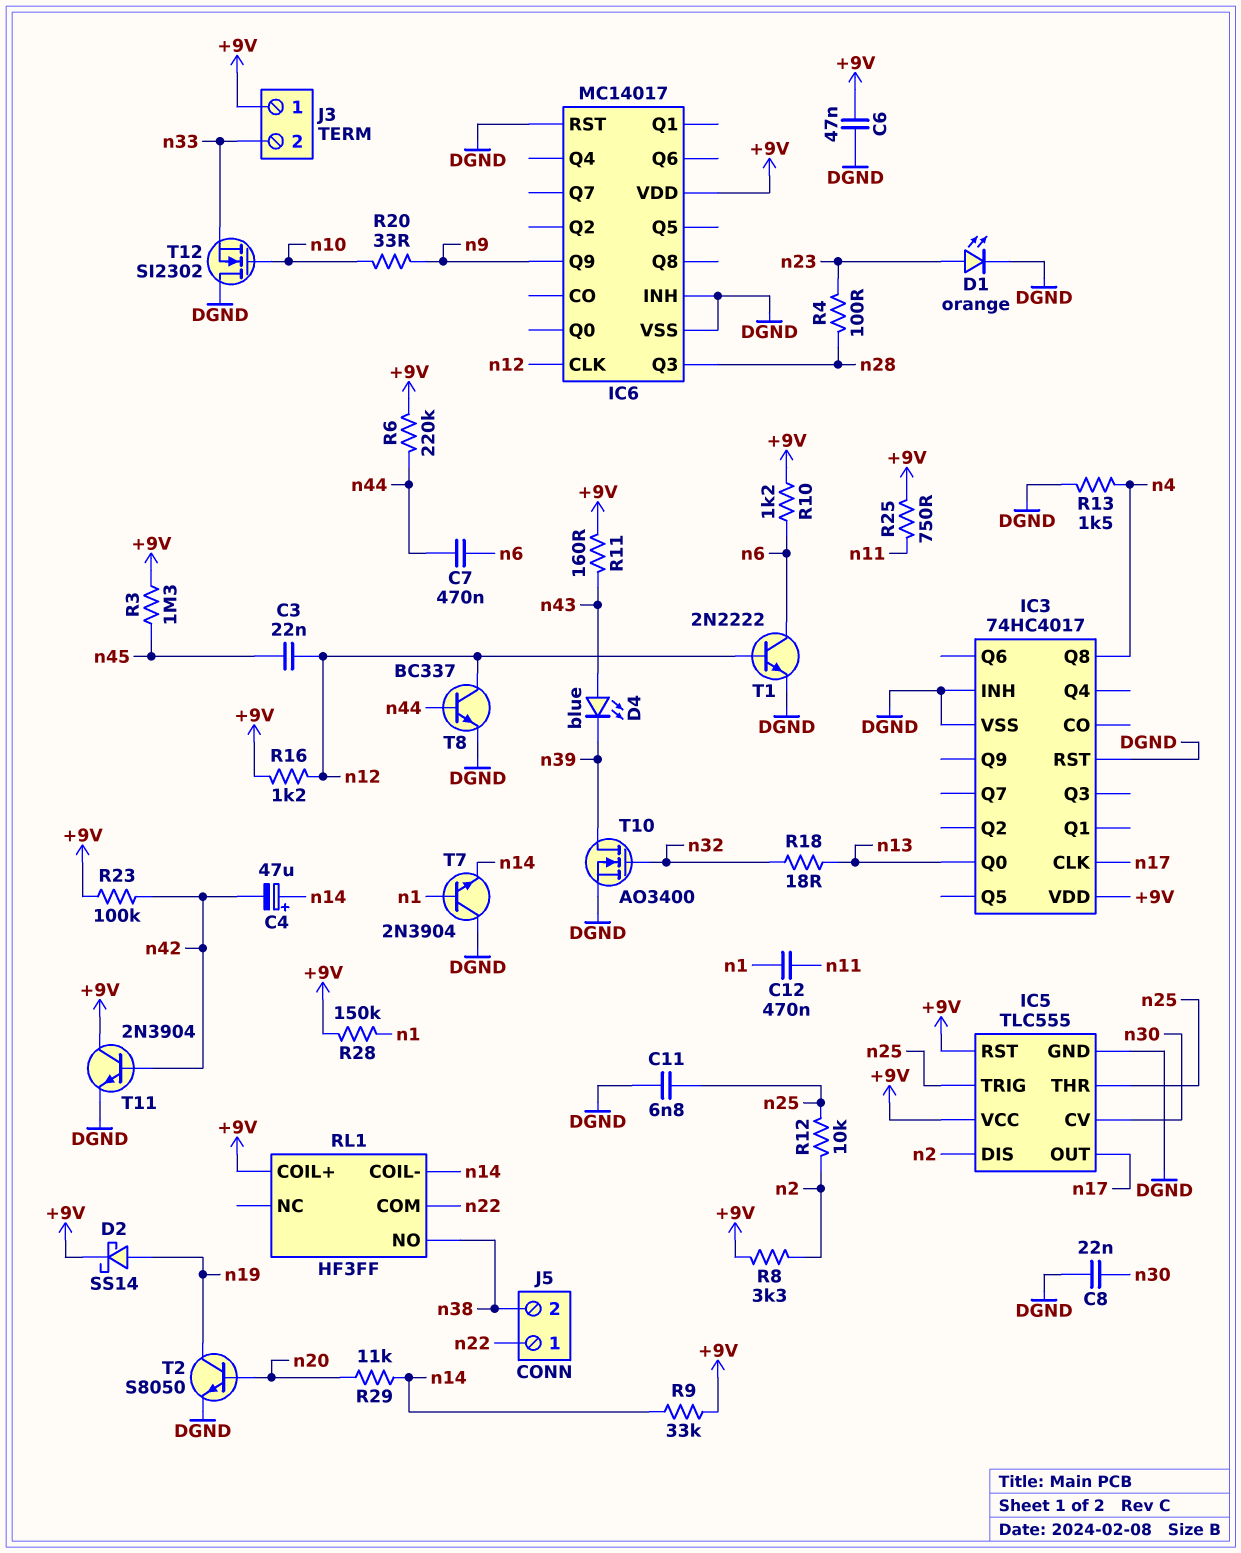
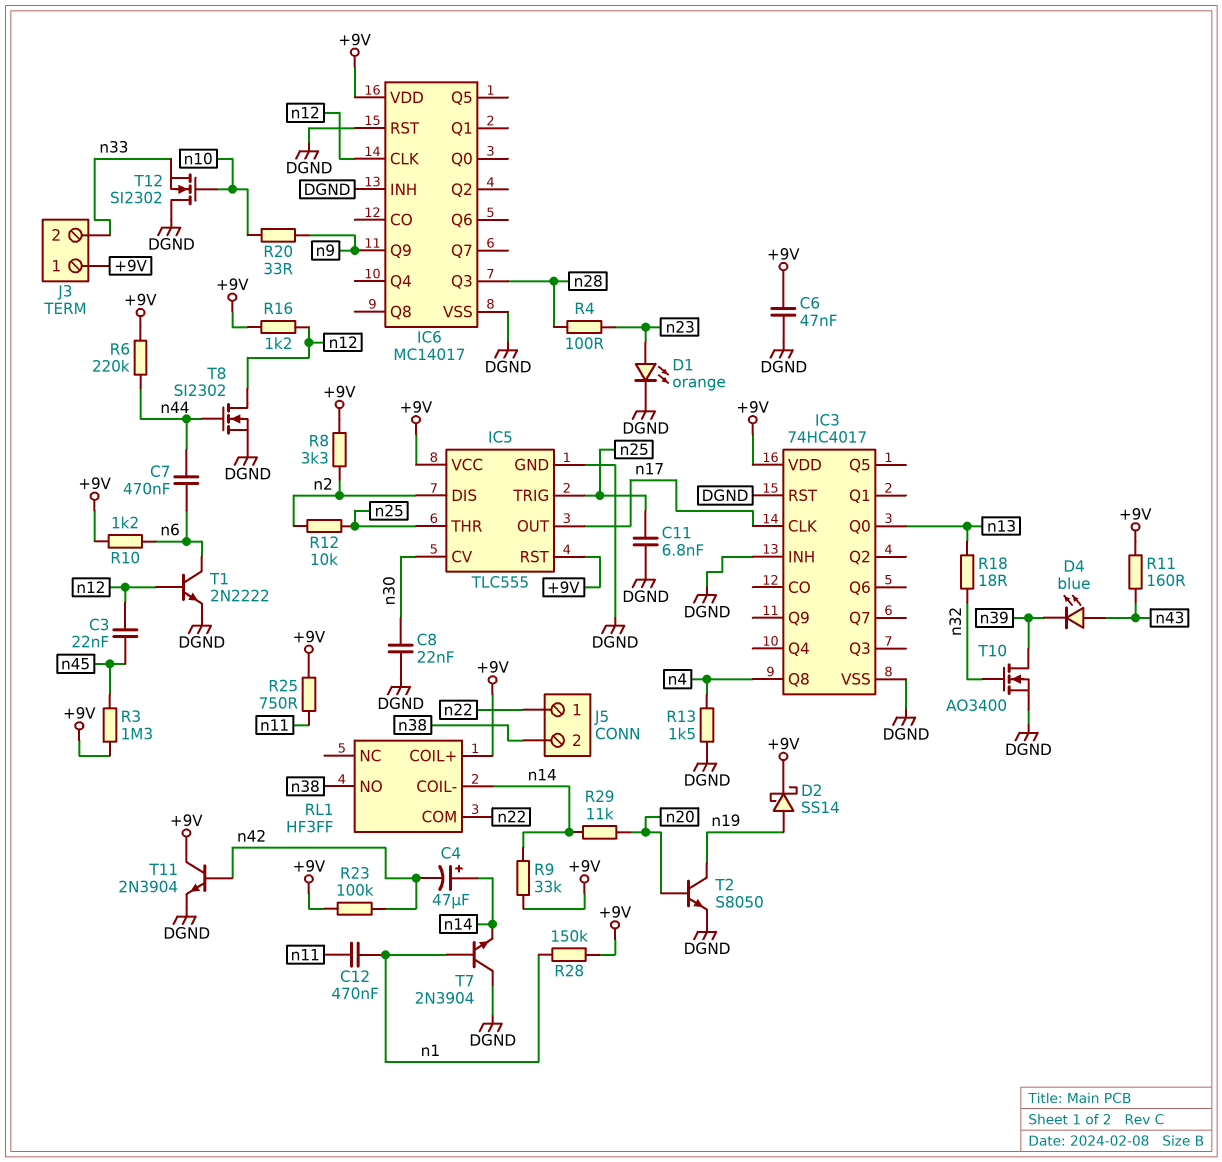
T8: NPN BC337 (B n44, C n12, E DGND) -> NMOS SI2302 (G n44, D n12, S DGND)

